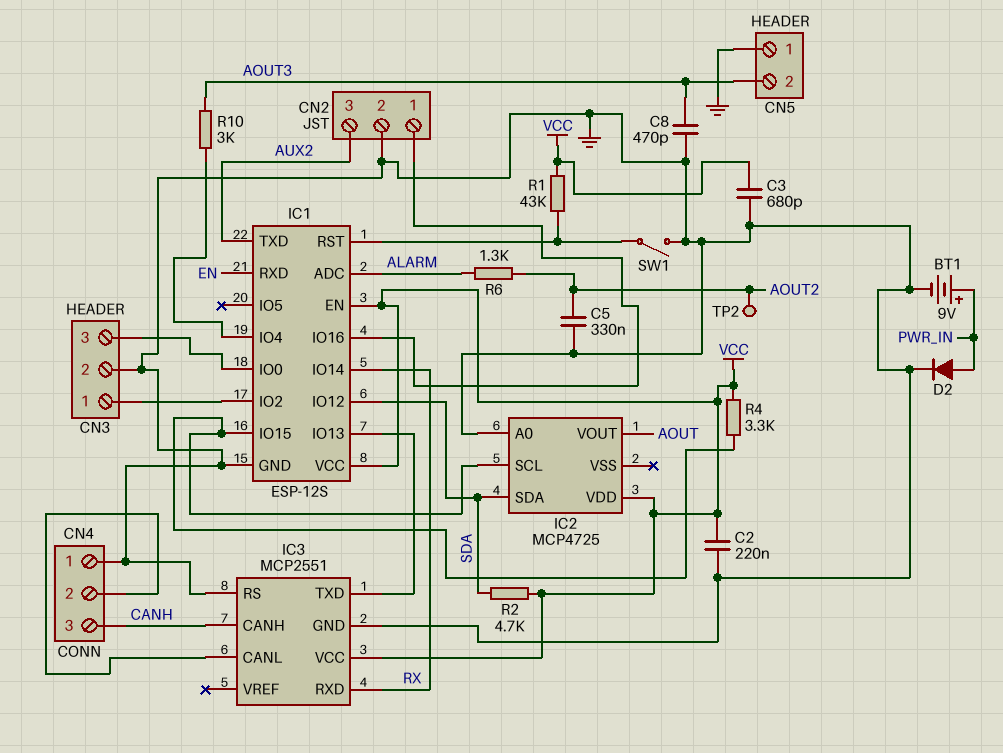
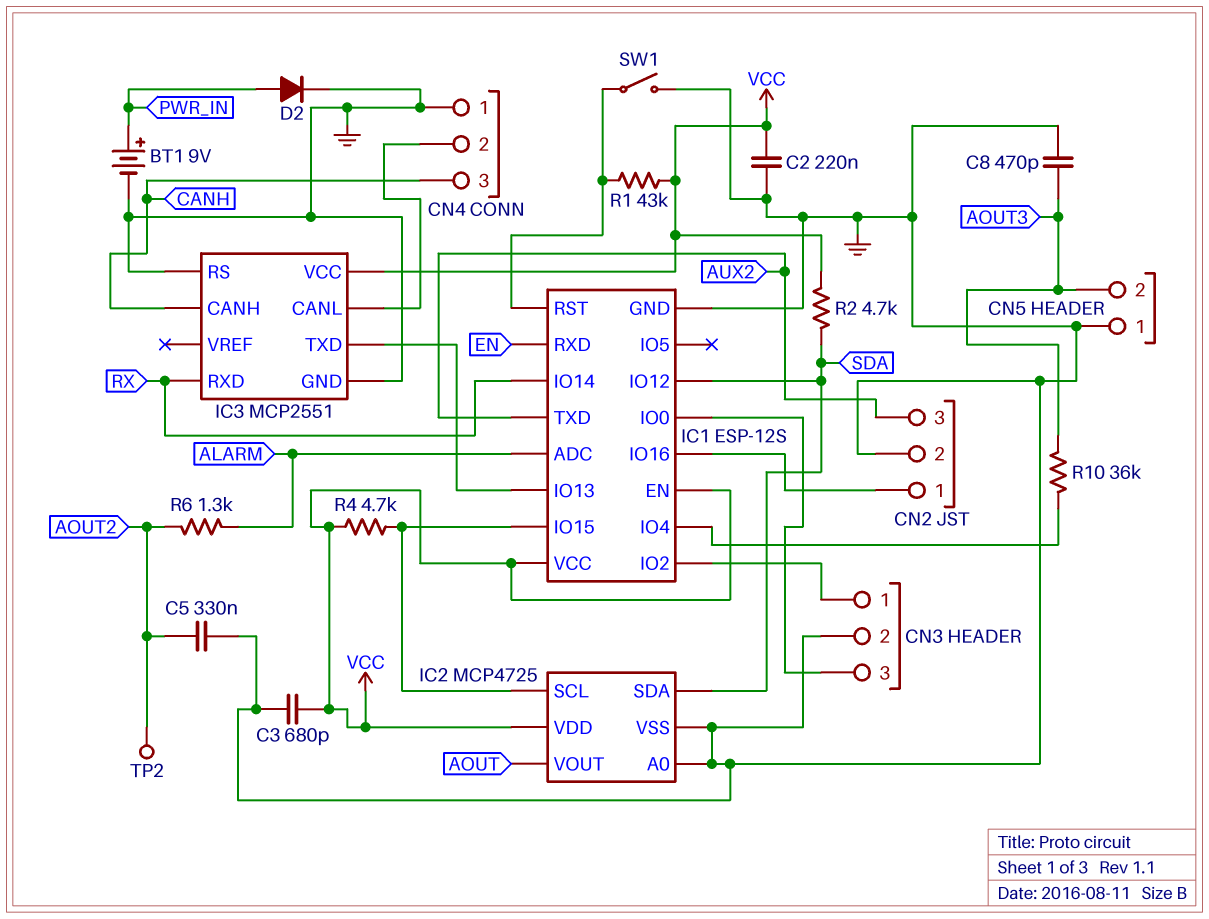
IC2 pin VSS: none -> GND
R4: 3.3k (IC1/IO15, VCC) -> 4.7k (IC1/IO15, VCC)
R10: 3k (AOUT3, IC1/IO4) -> 36k (AOUT3, IC1/IO4)

